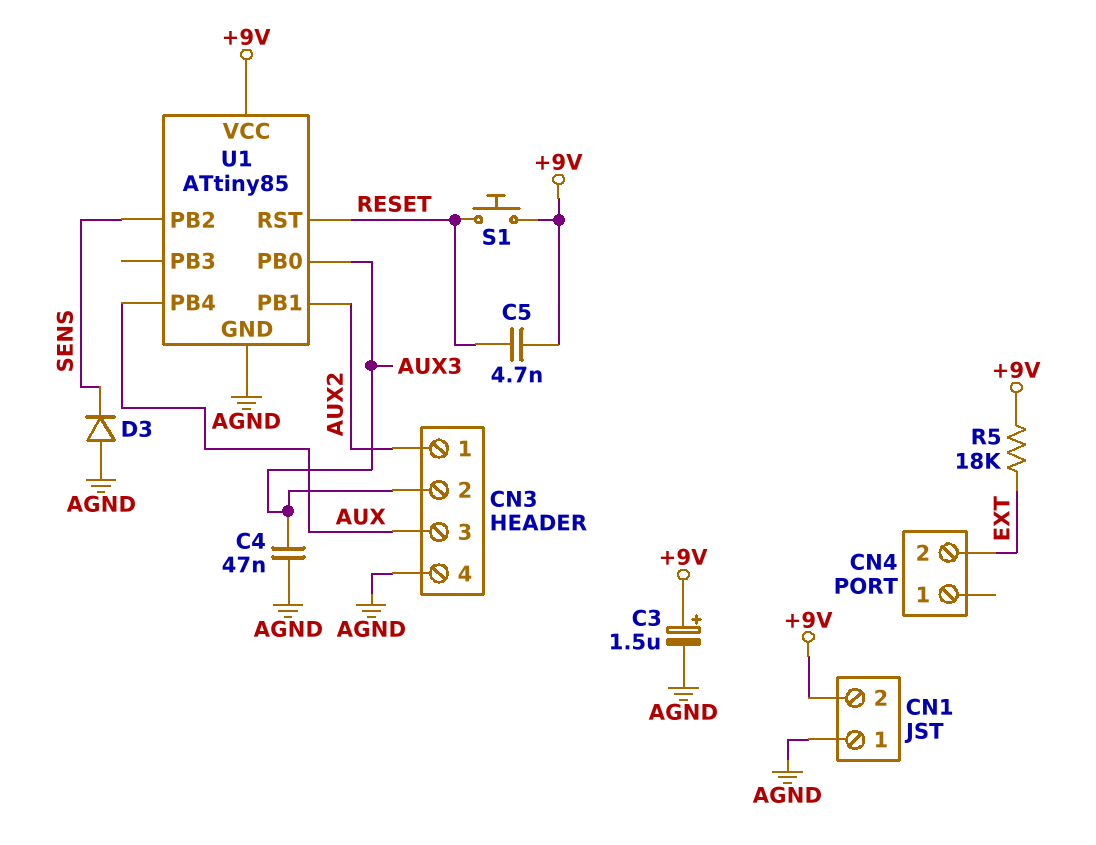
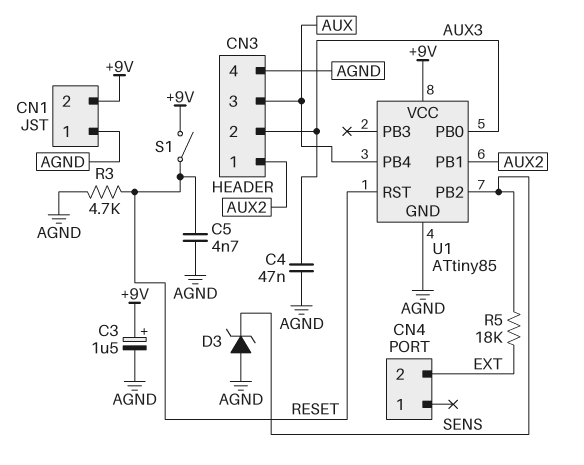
C5: 4.7nF (+9V, RESET) -> 4.7nF (AGND, RESET)
D3: diode (A AGND, K SENS) -> zener (A AGND, K SENS)
R3: none -> 4.7k (AGND, RESET)
R5: 18k (+9V, EXT) -> 18k (EXT, SENS)
S1: button (+9V, RESET) -> switch (+9V, RESET)

